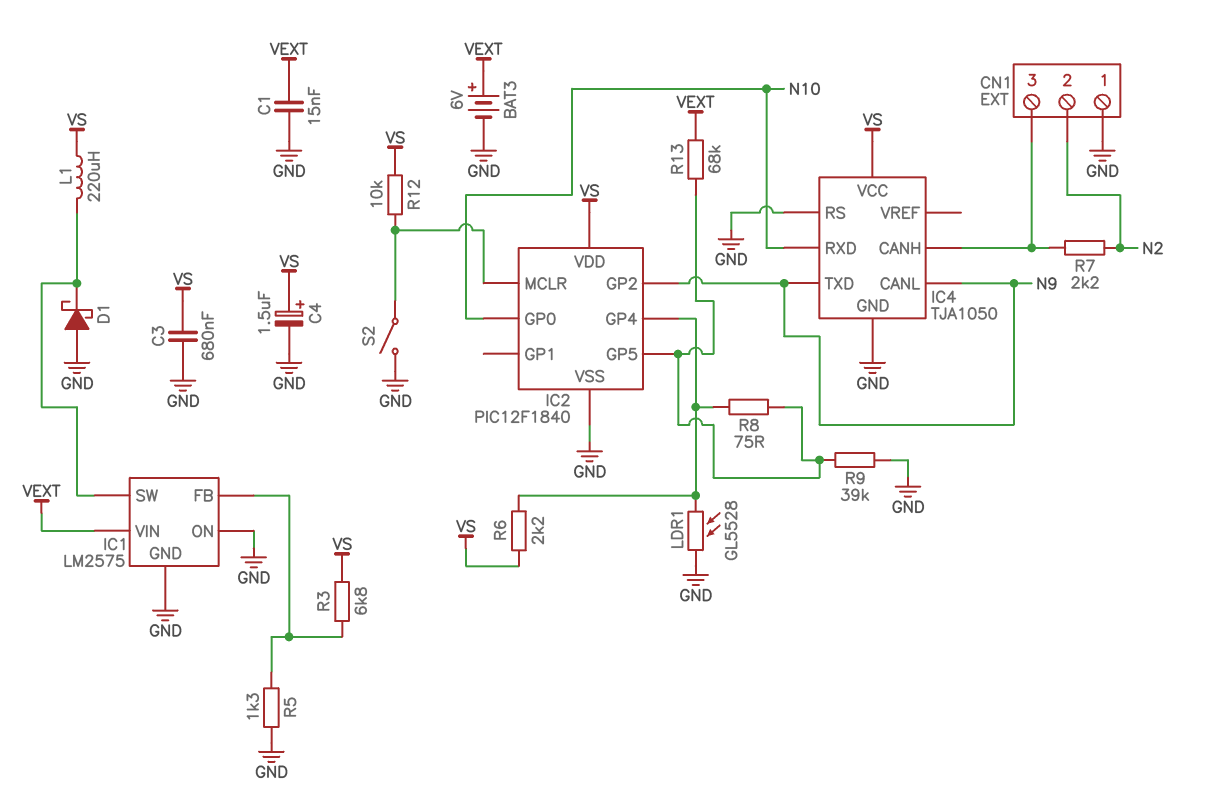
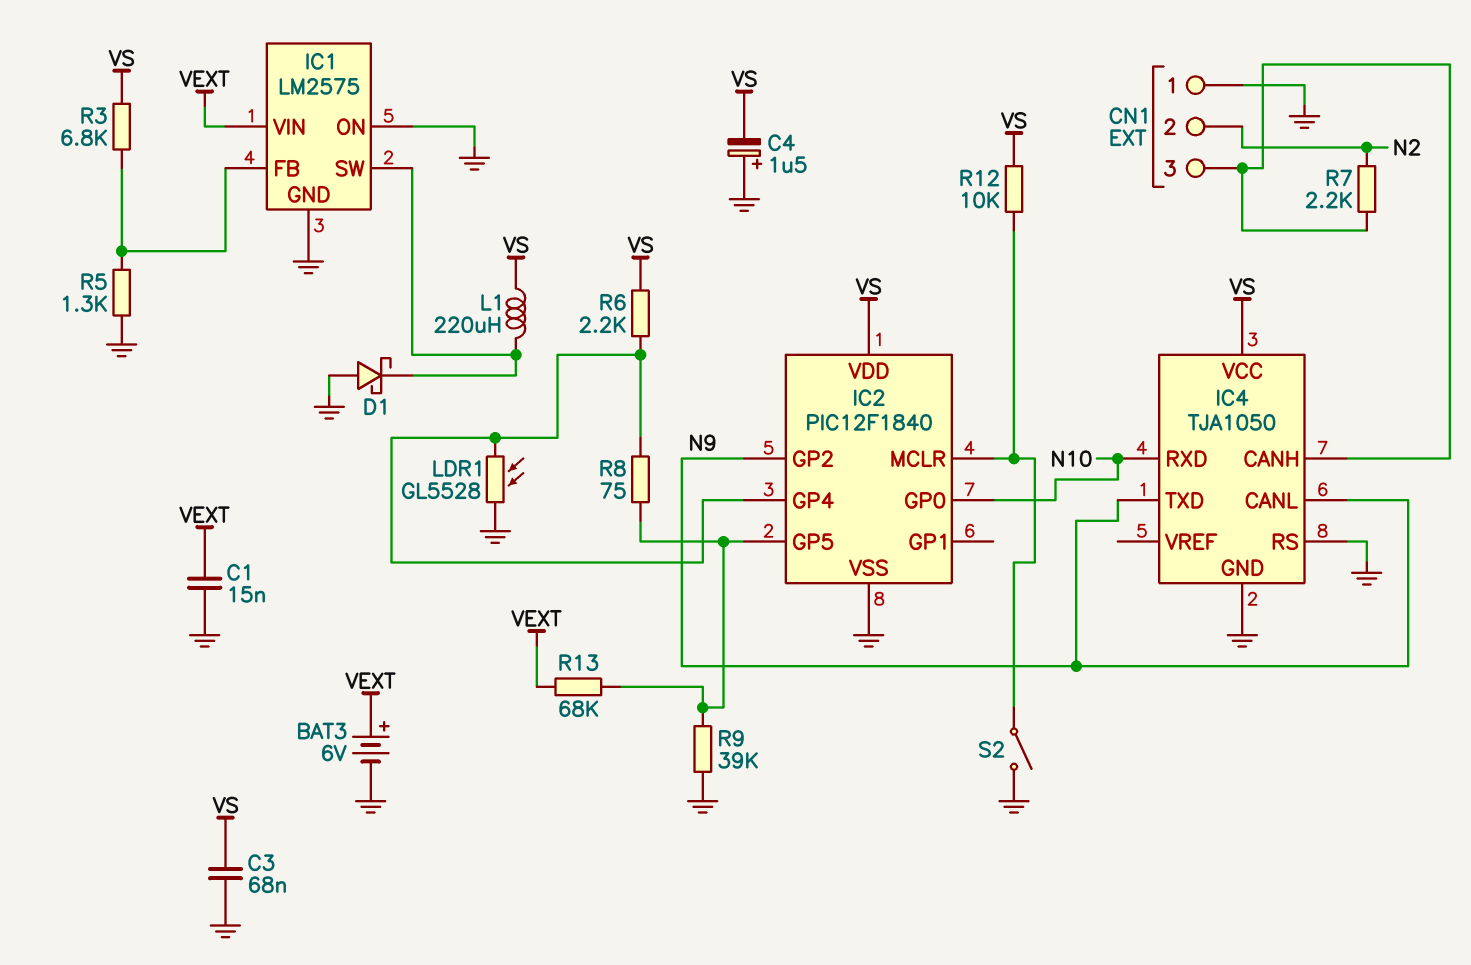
C3: 680nF (GND, VS) -> 68nF (GND, VS)
C4: 1.5uF (plus VS, minus GND) -> 1.5uF (plus GND, minus VS)

